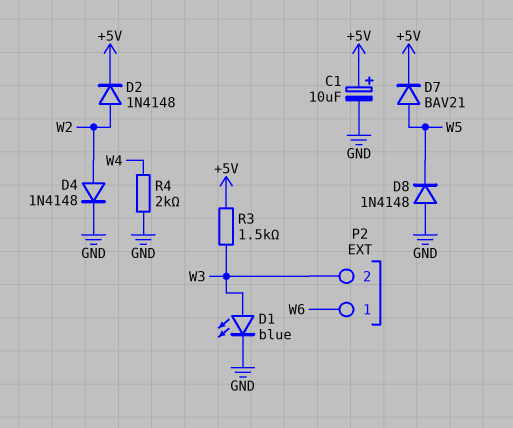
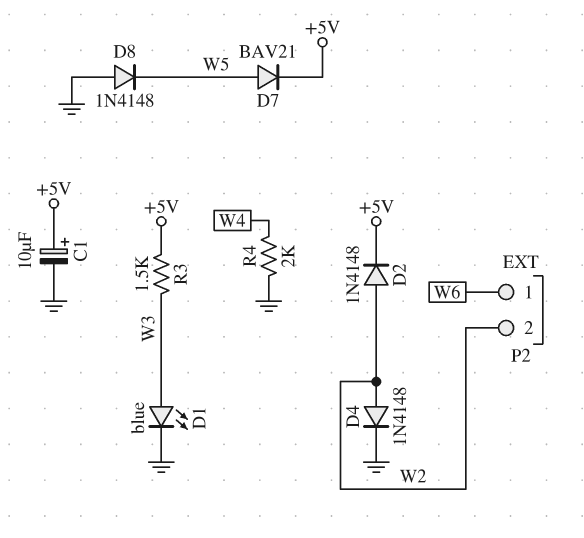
P2 pin 2: W3 -> W2

